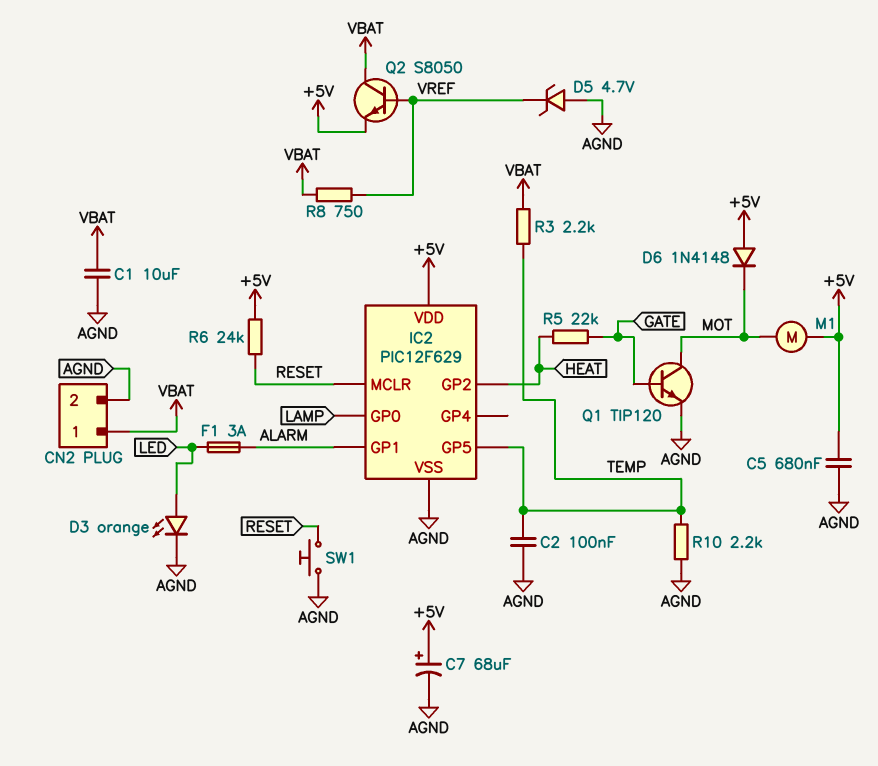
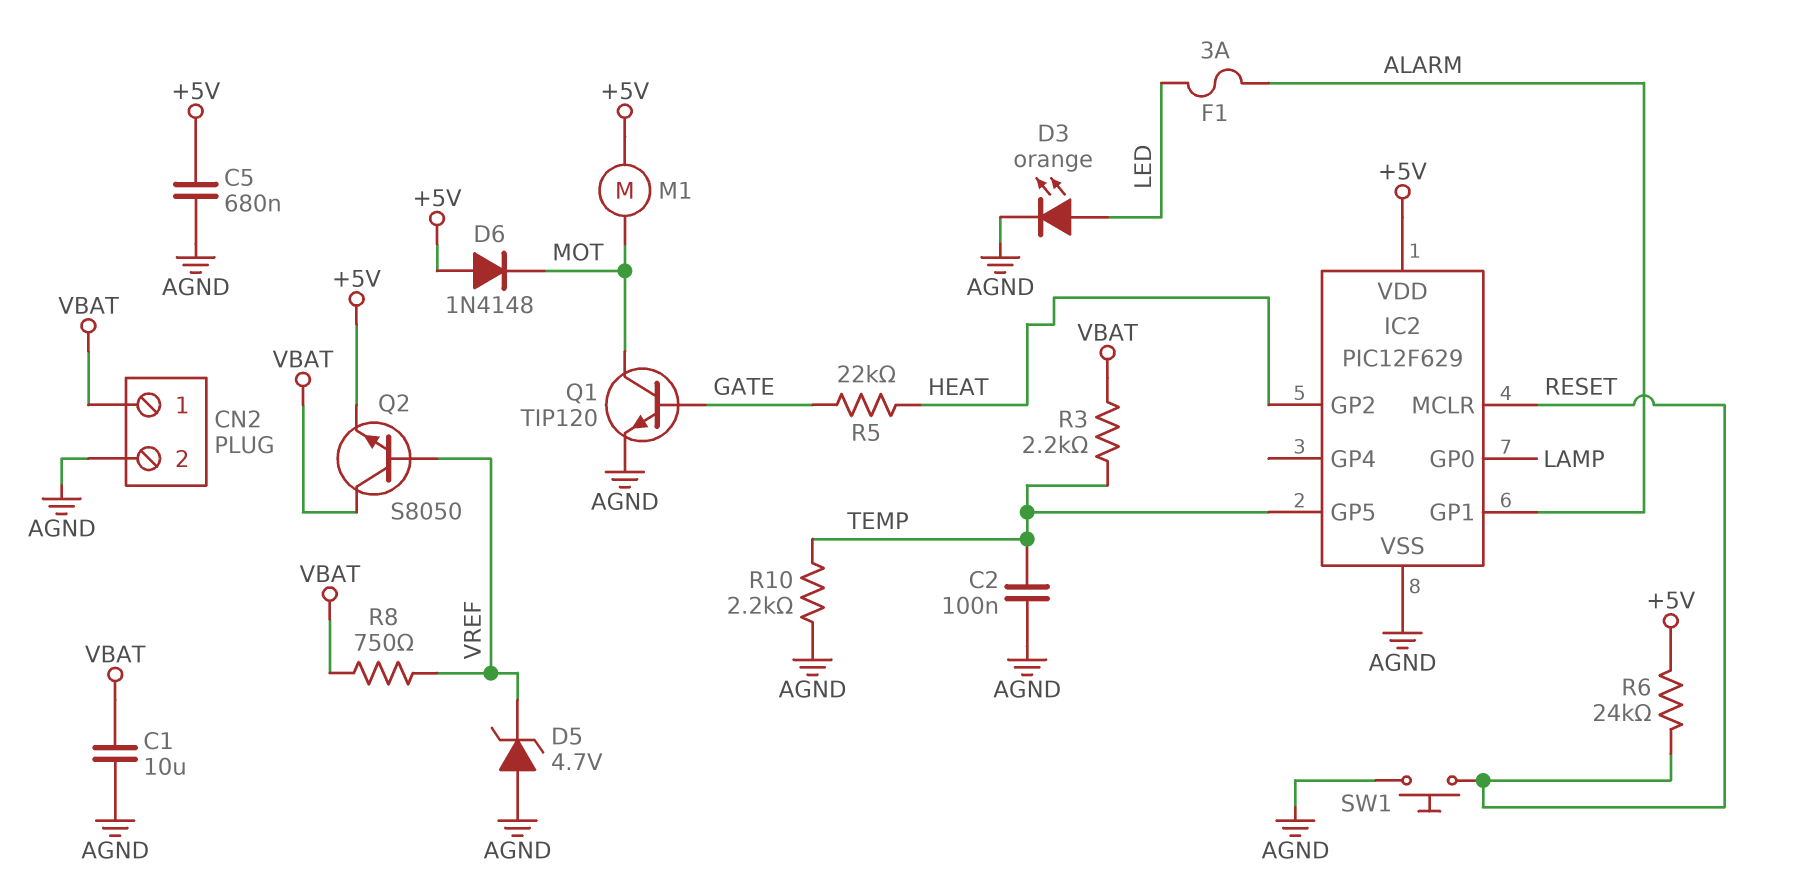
C7: 68uF (plus +5V, minus AGND) -> none

